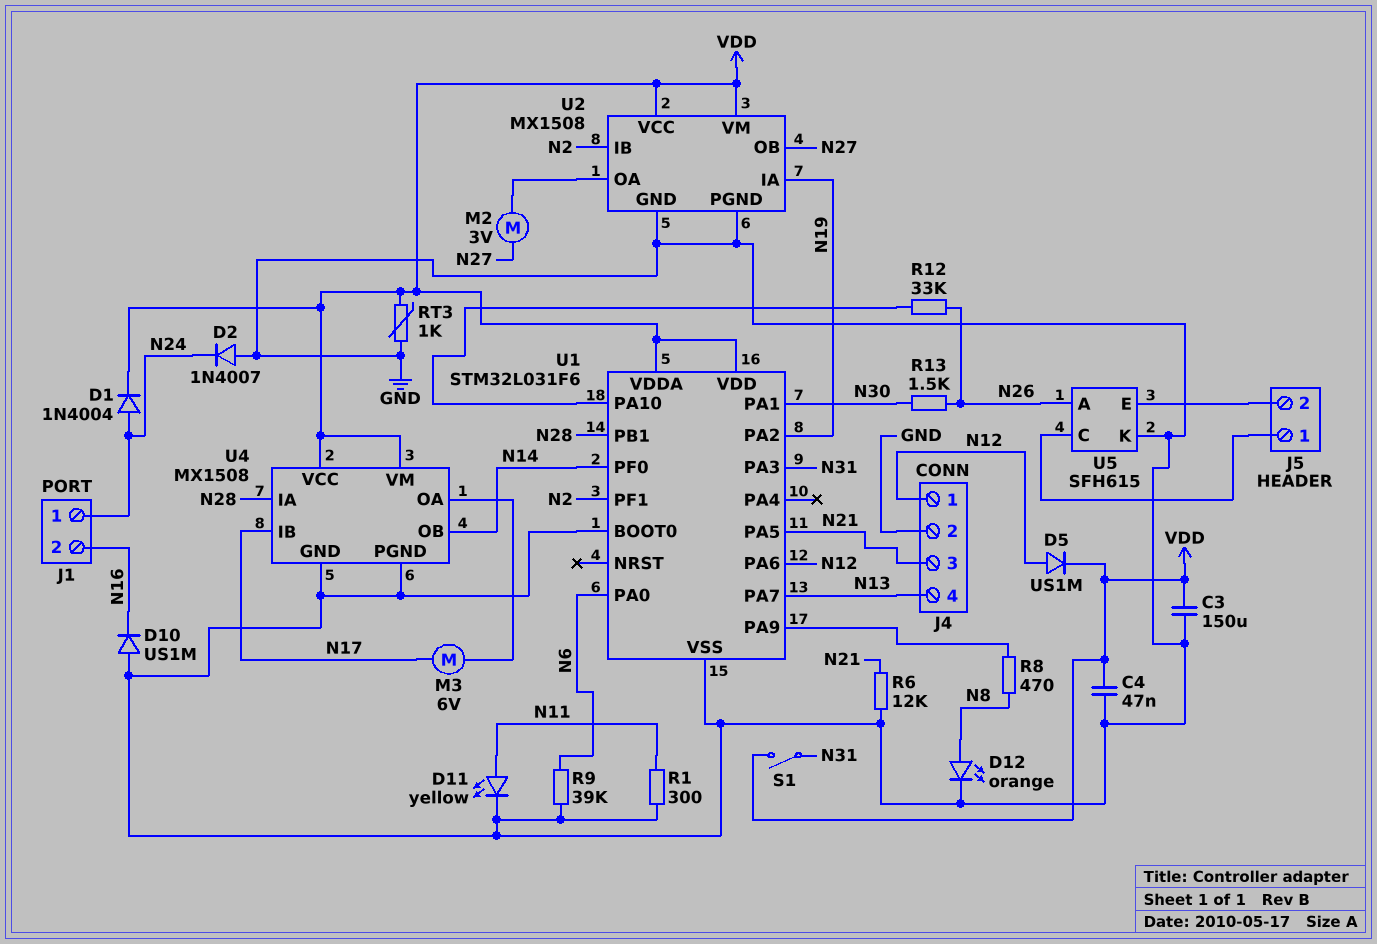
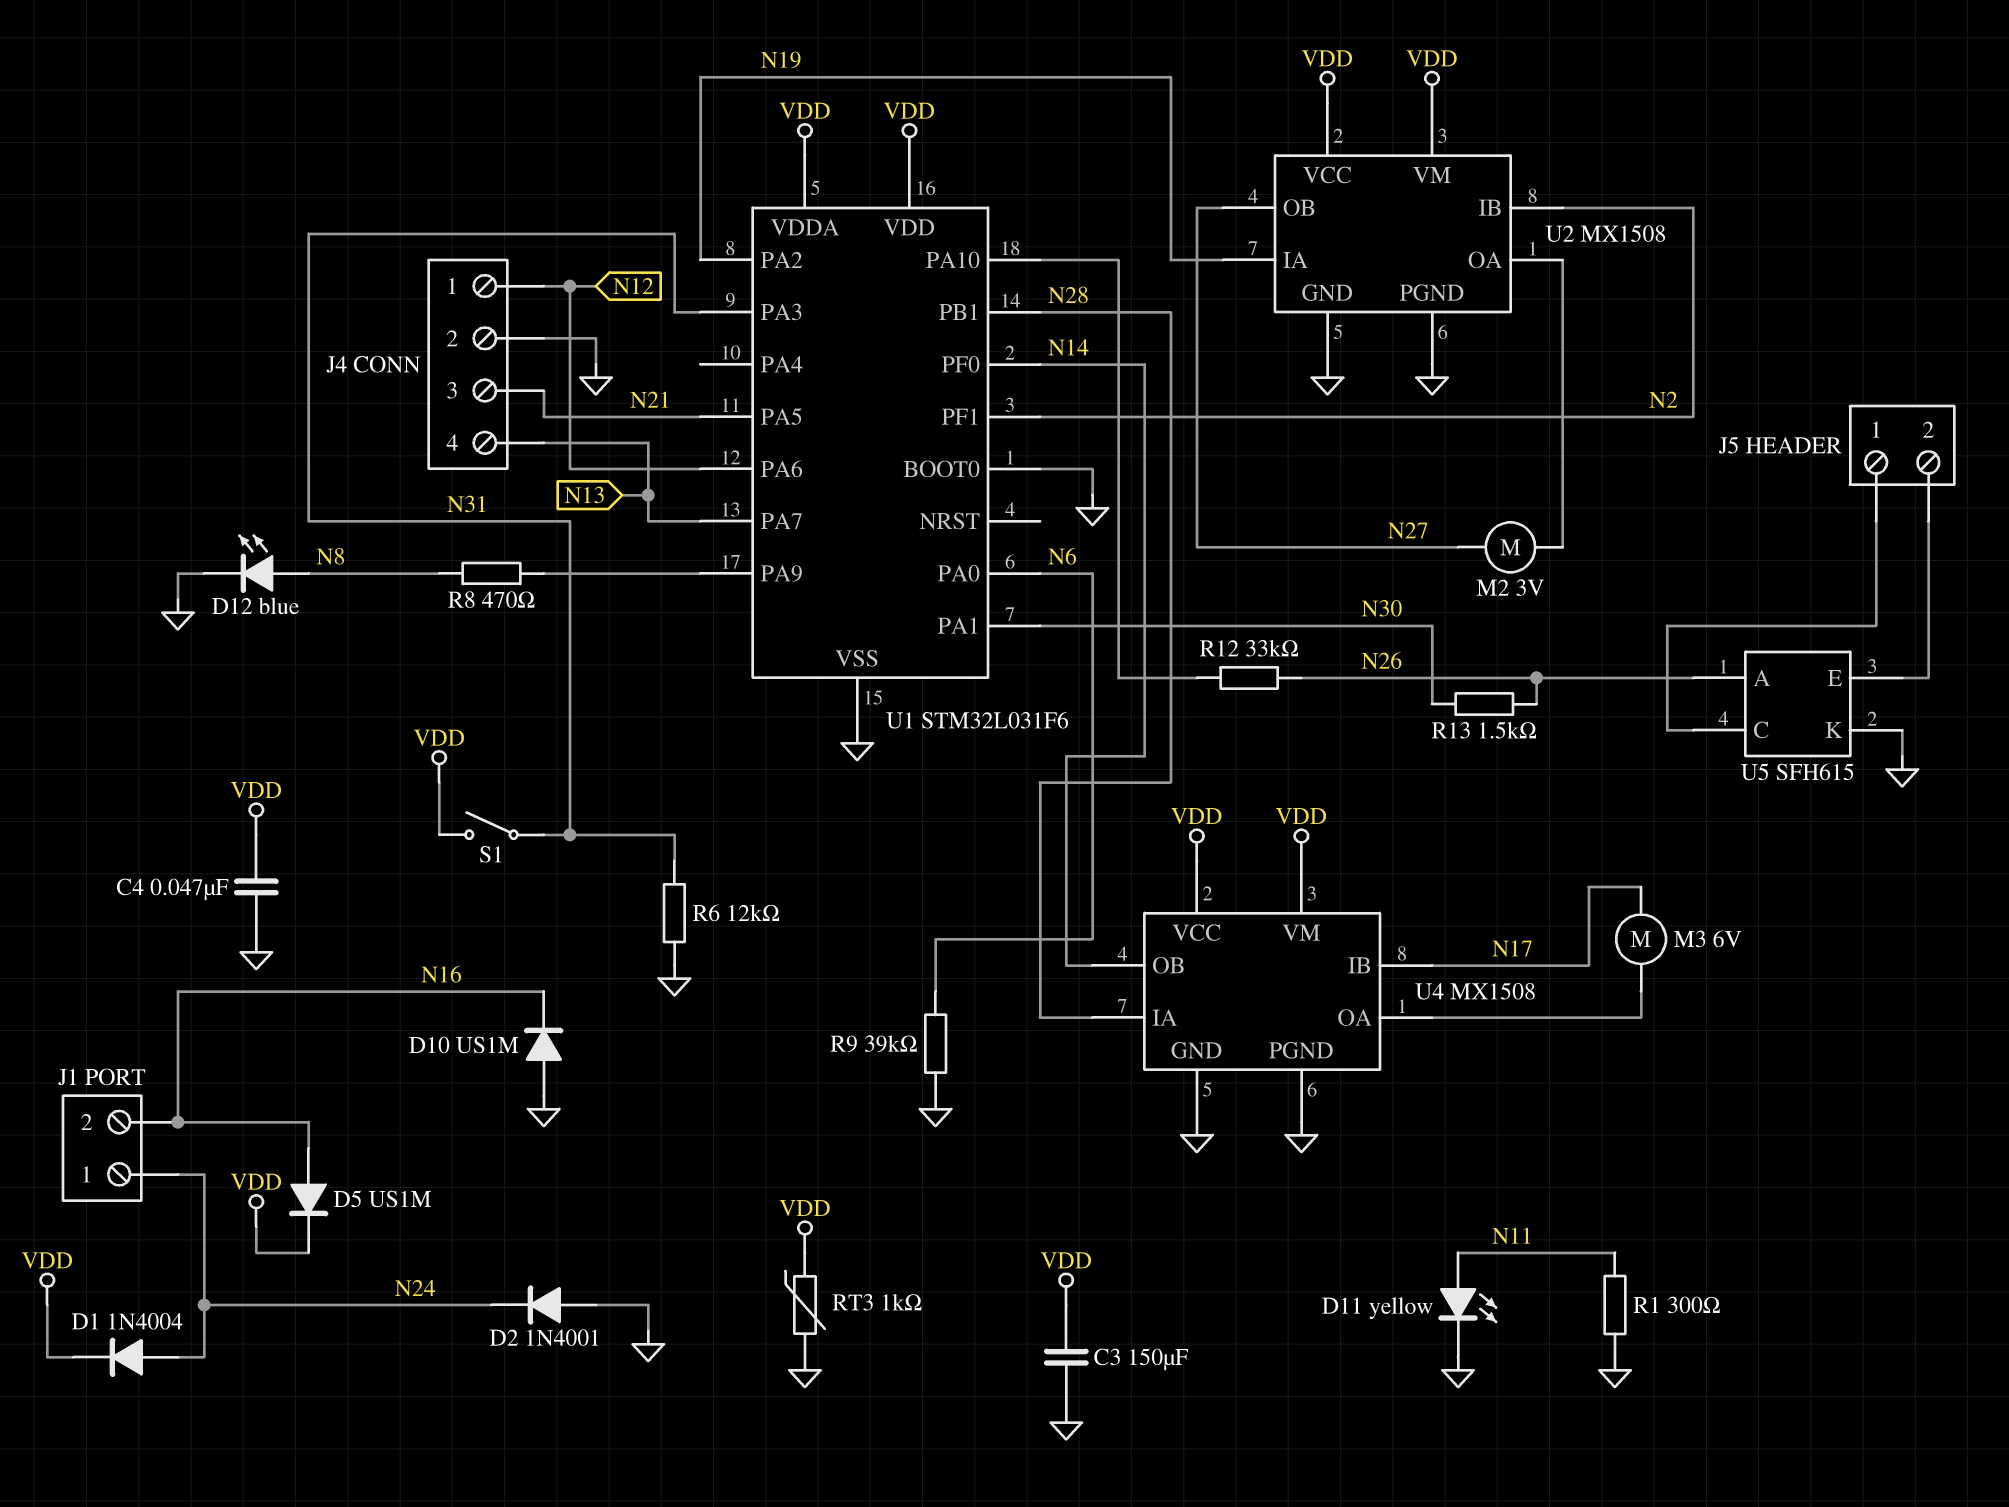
D2: diode 1N4007 (A GND, K N24) -> diode 1N4001 (A GND, K N24)
D5: diode US1M (A N12, K VDD) -> diode US1M (A N16, K VDD)
D12: LED orange (A N8, K GND) -> LED blue (A N8, K GND)
R6: 12k (GND, N21) -> 12k (GND, N31)

